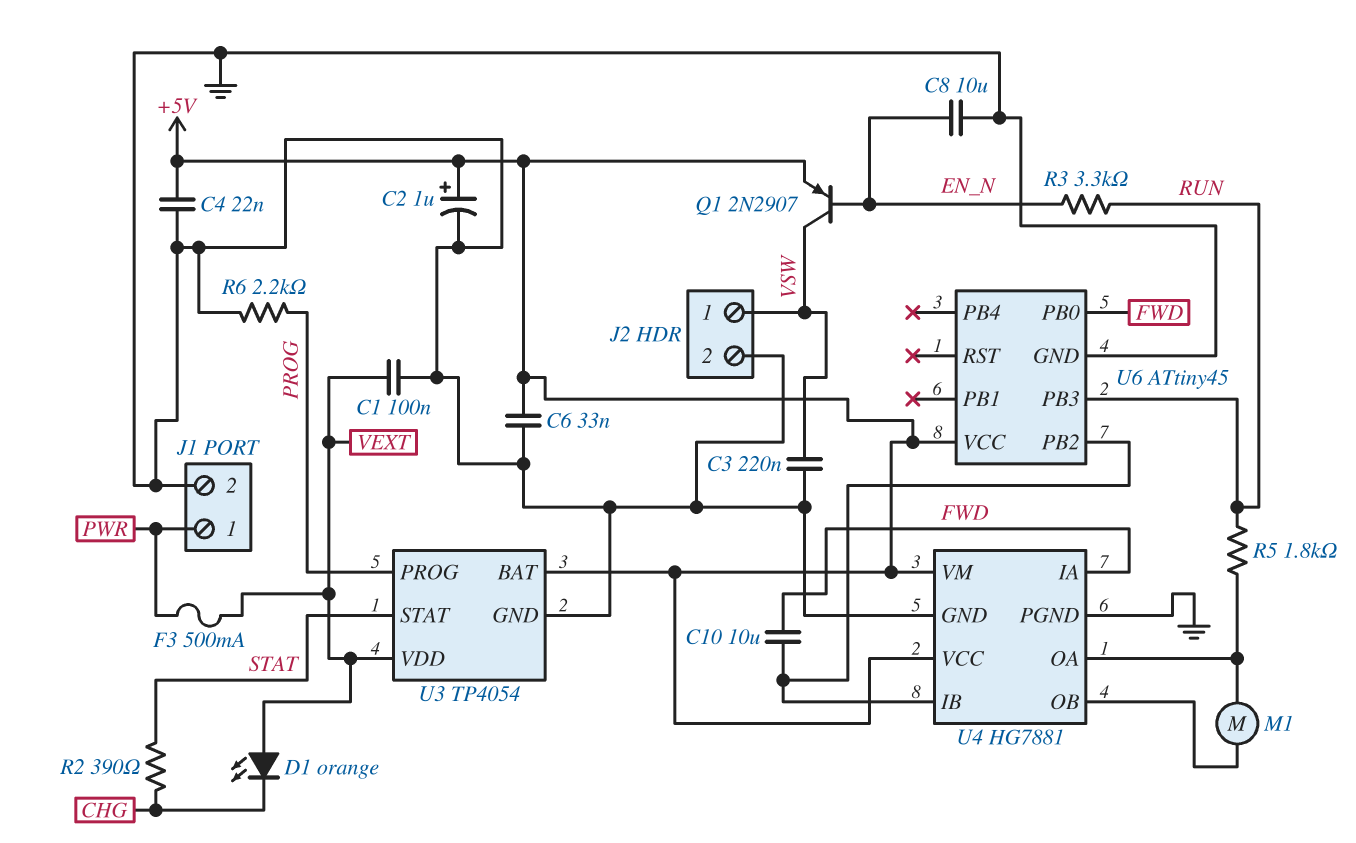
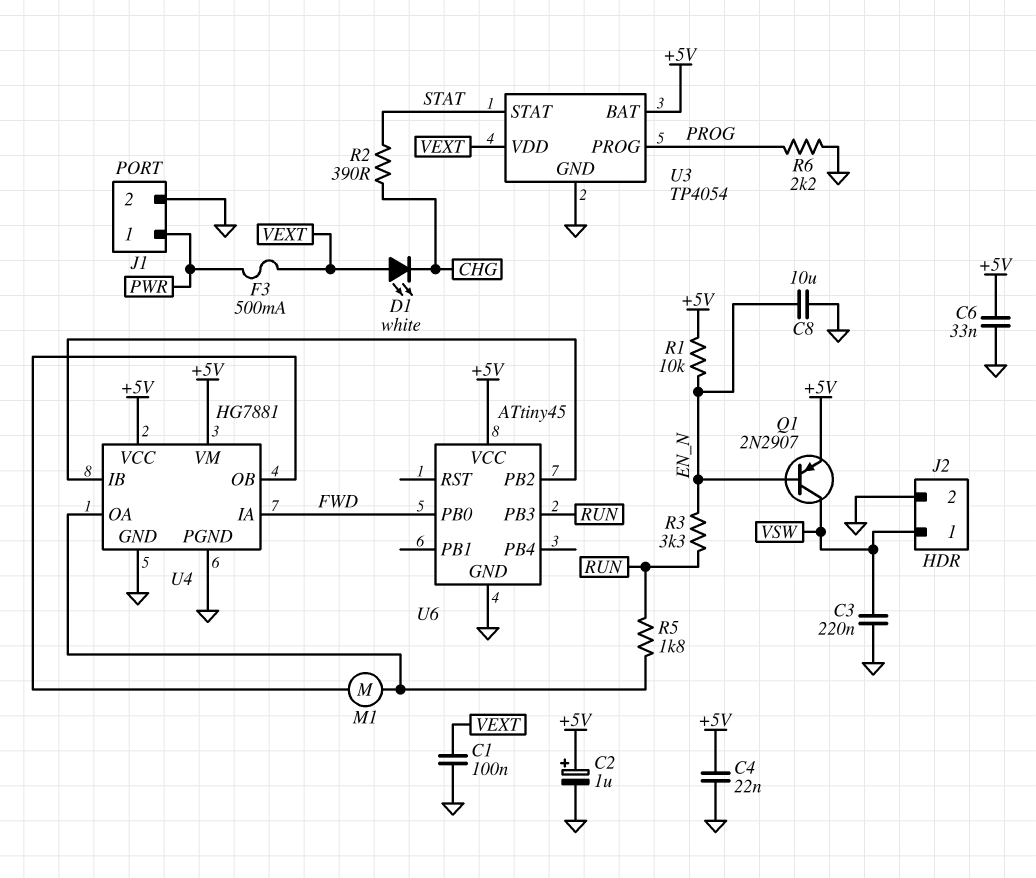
C10: 10uF (FWD, U4/IB) -> none
D1: LED orange (A VEXT, K CHG) -> LED white (A VEXT, K CHG)
R1: none -> 10k (+5V, EN_N)

